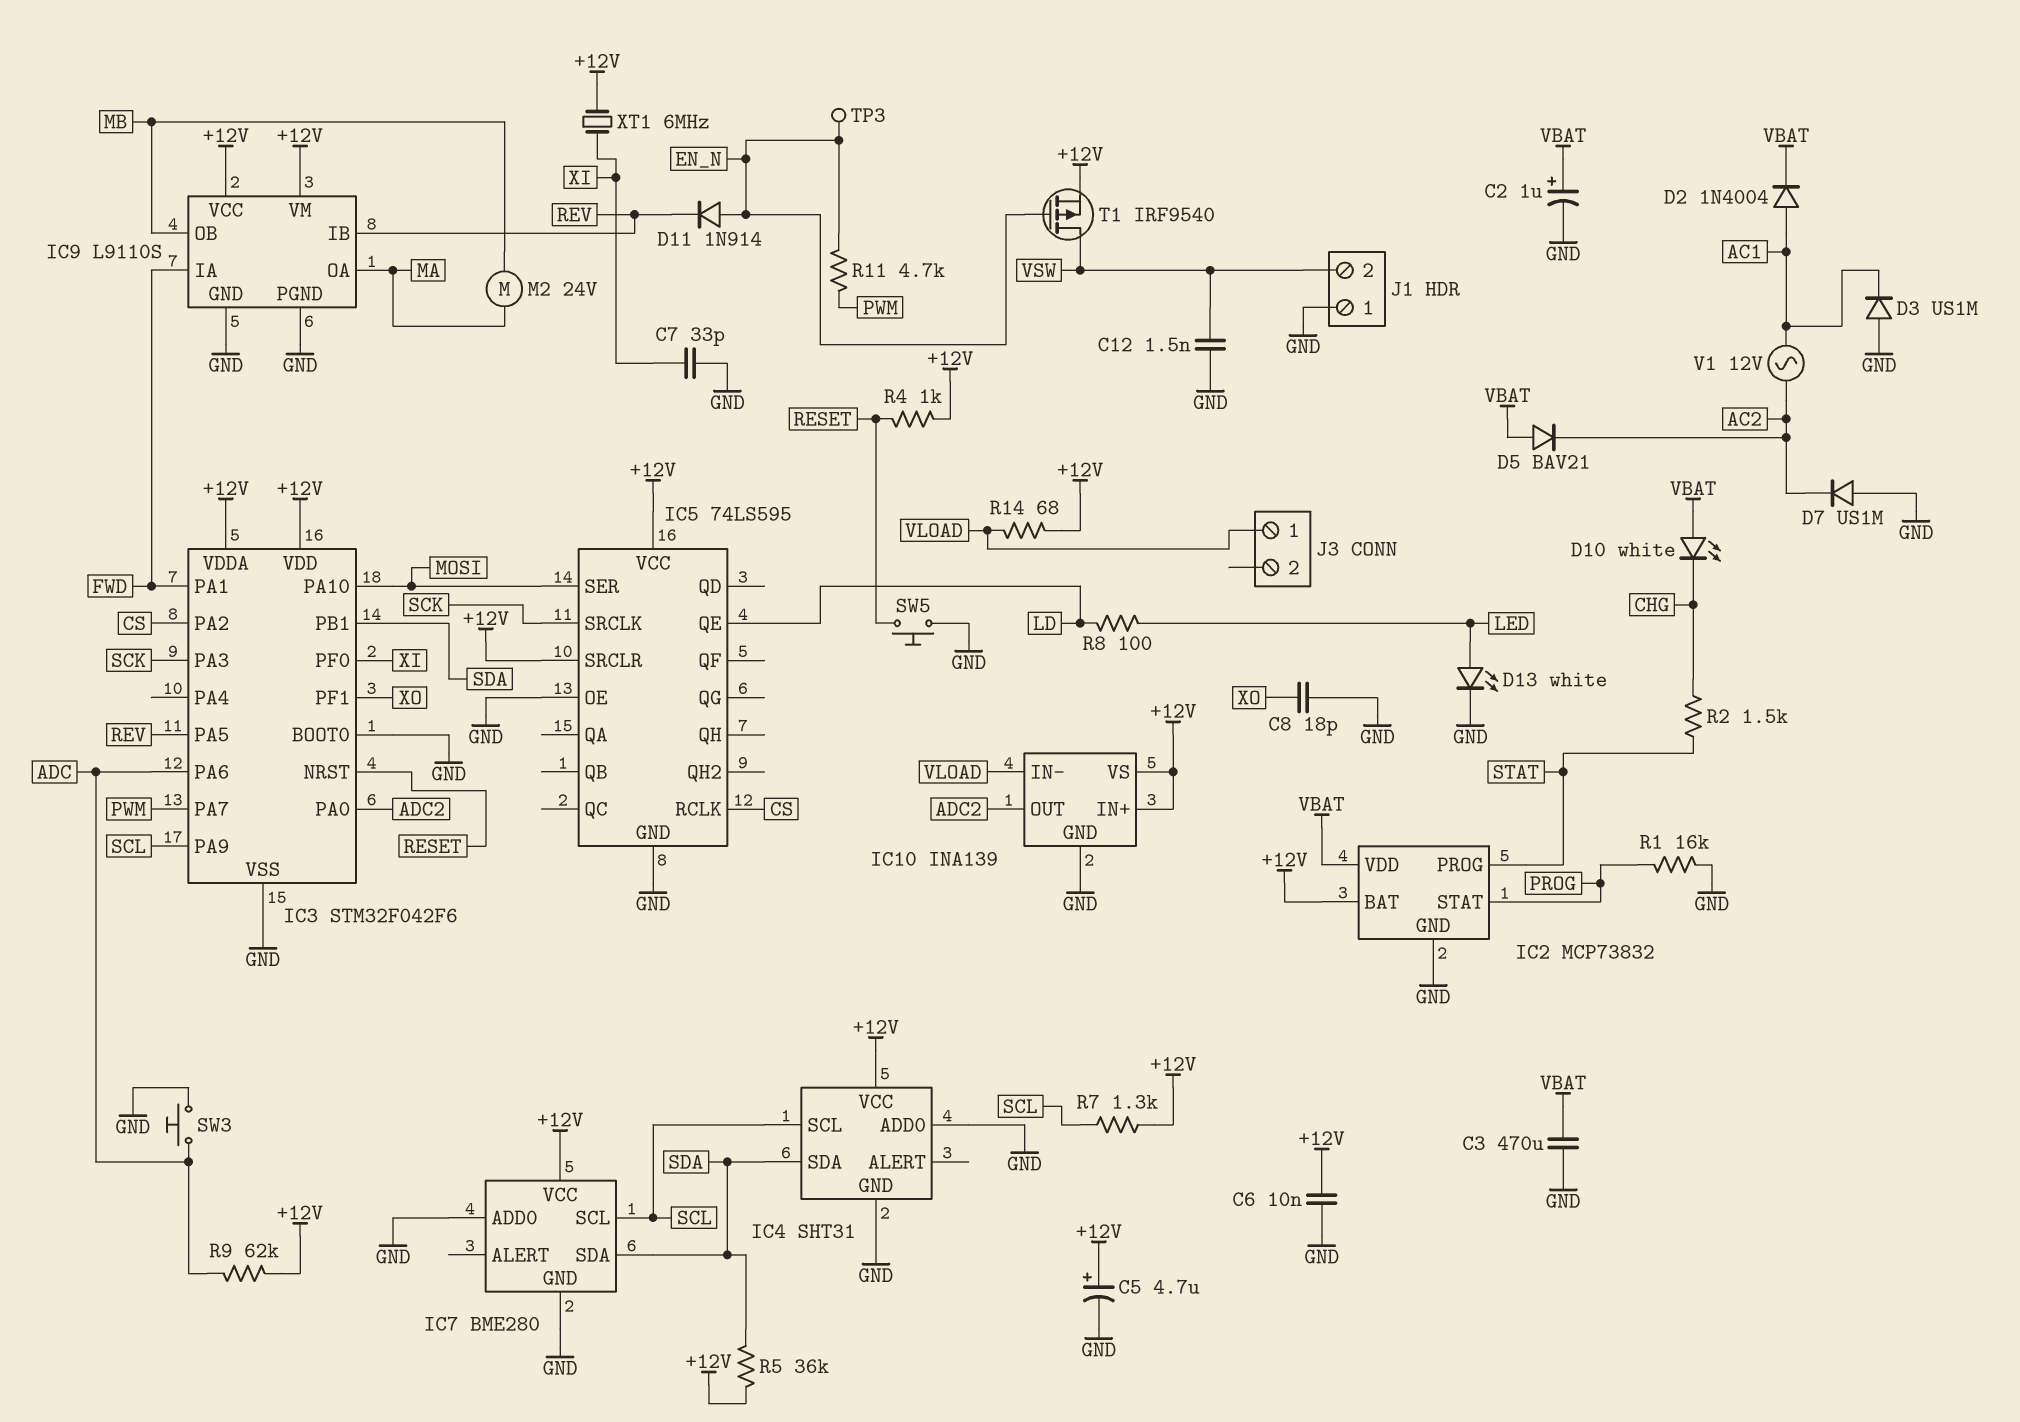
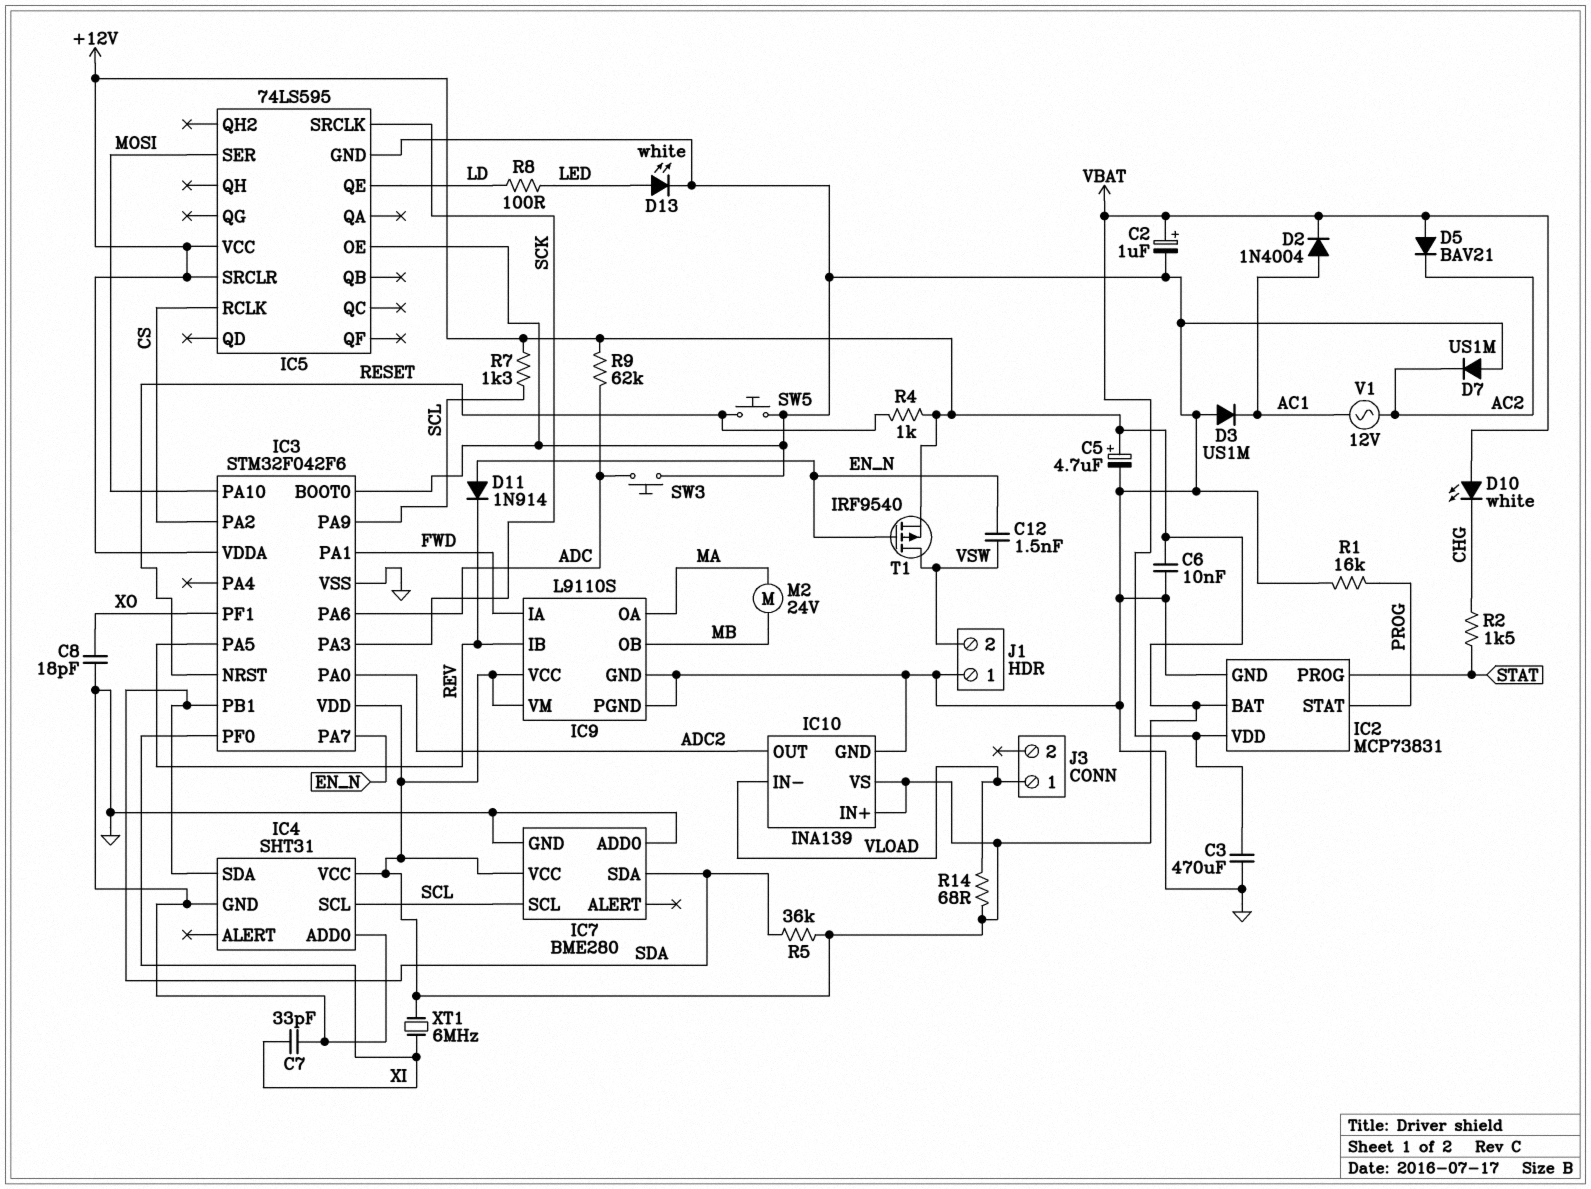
C12: 1.5nF (GND, VSW) -> 1.5nF (EN_N, VSW)
IC2: MCP73832 -> MCP73831
IC3 pin PA7: PWM -> EN_N
R11: 4.7k (EN_N, PWM) -> none
TP3: test point (EN_N) -> none

